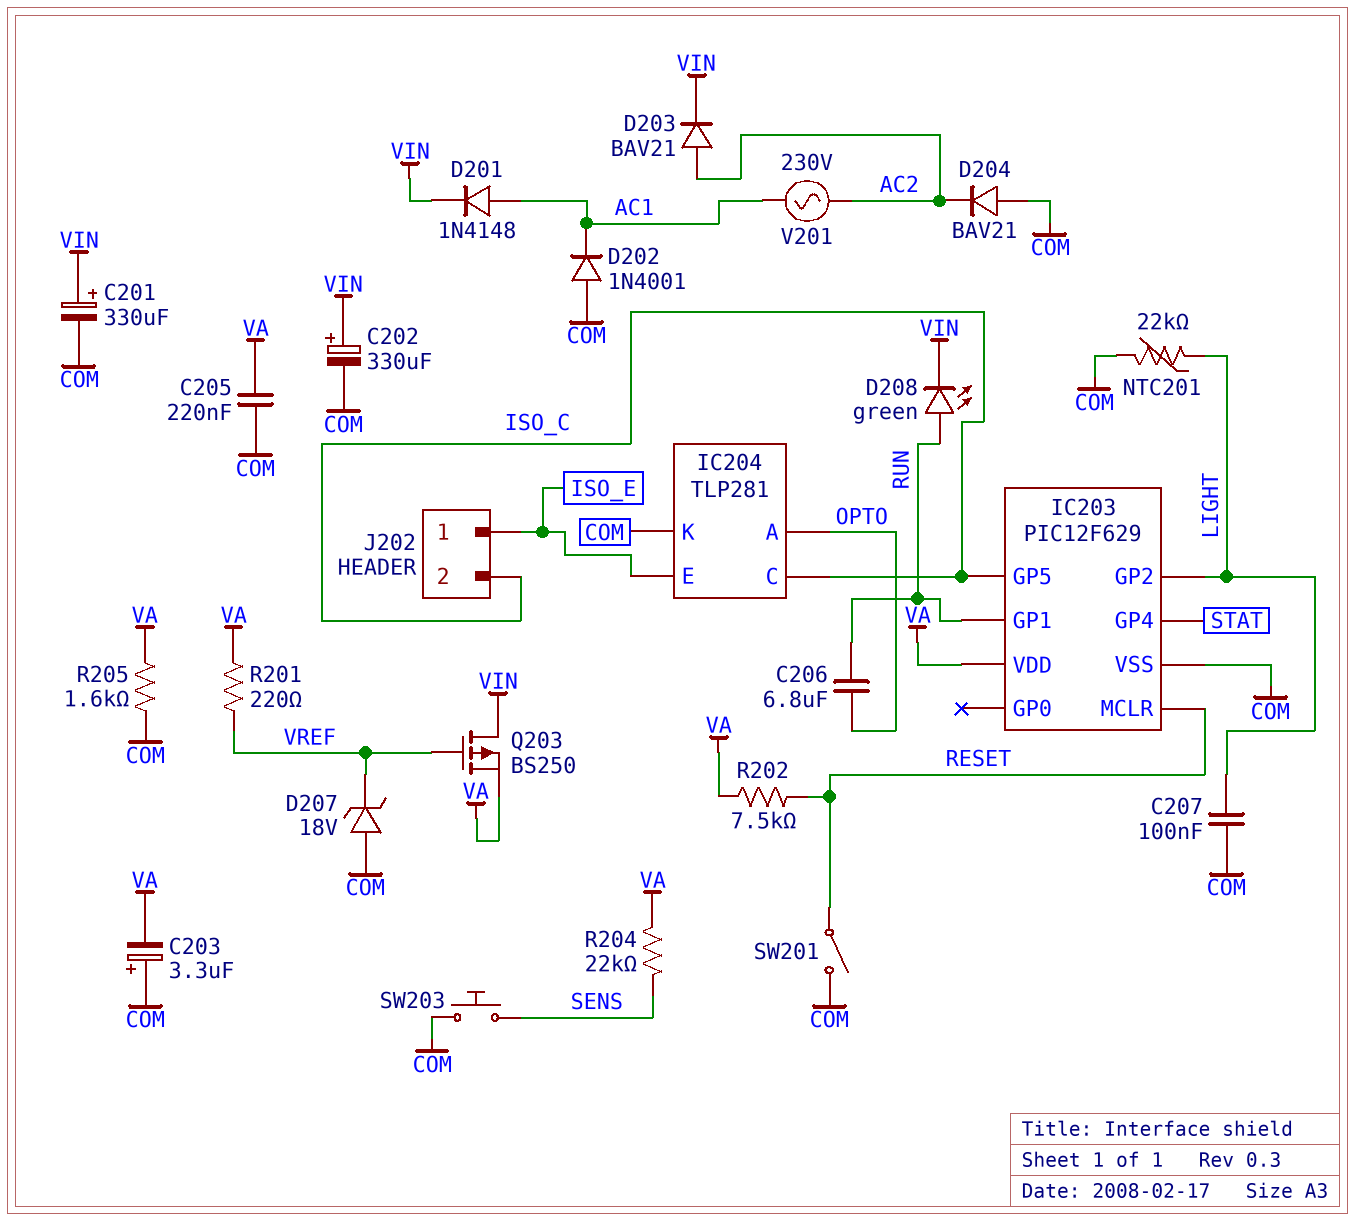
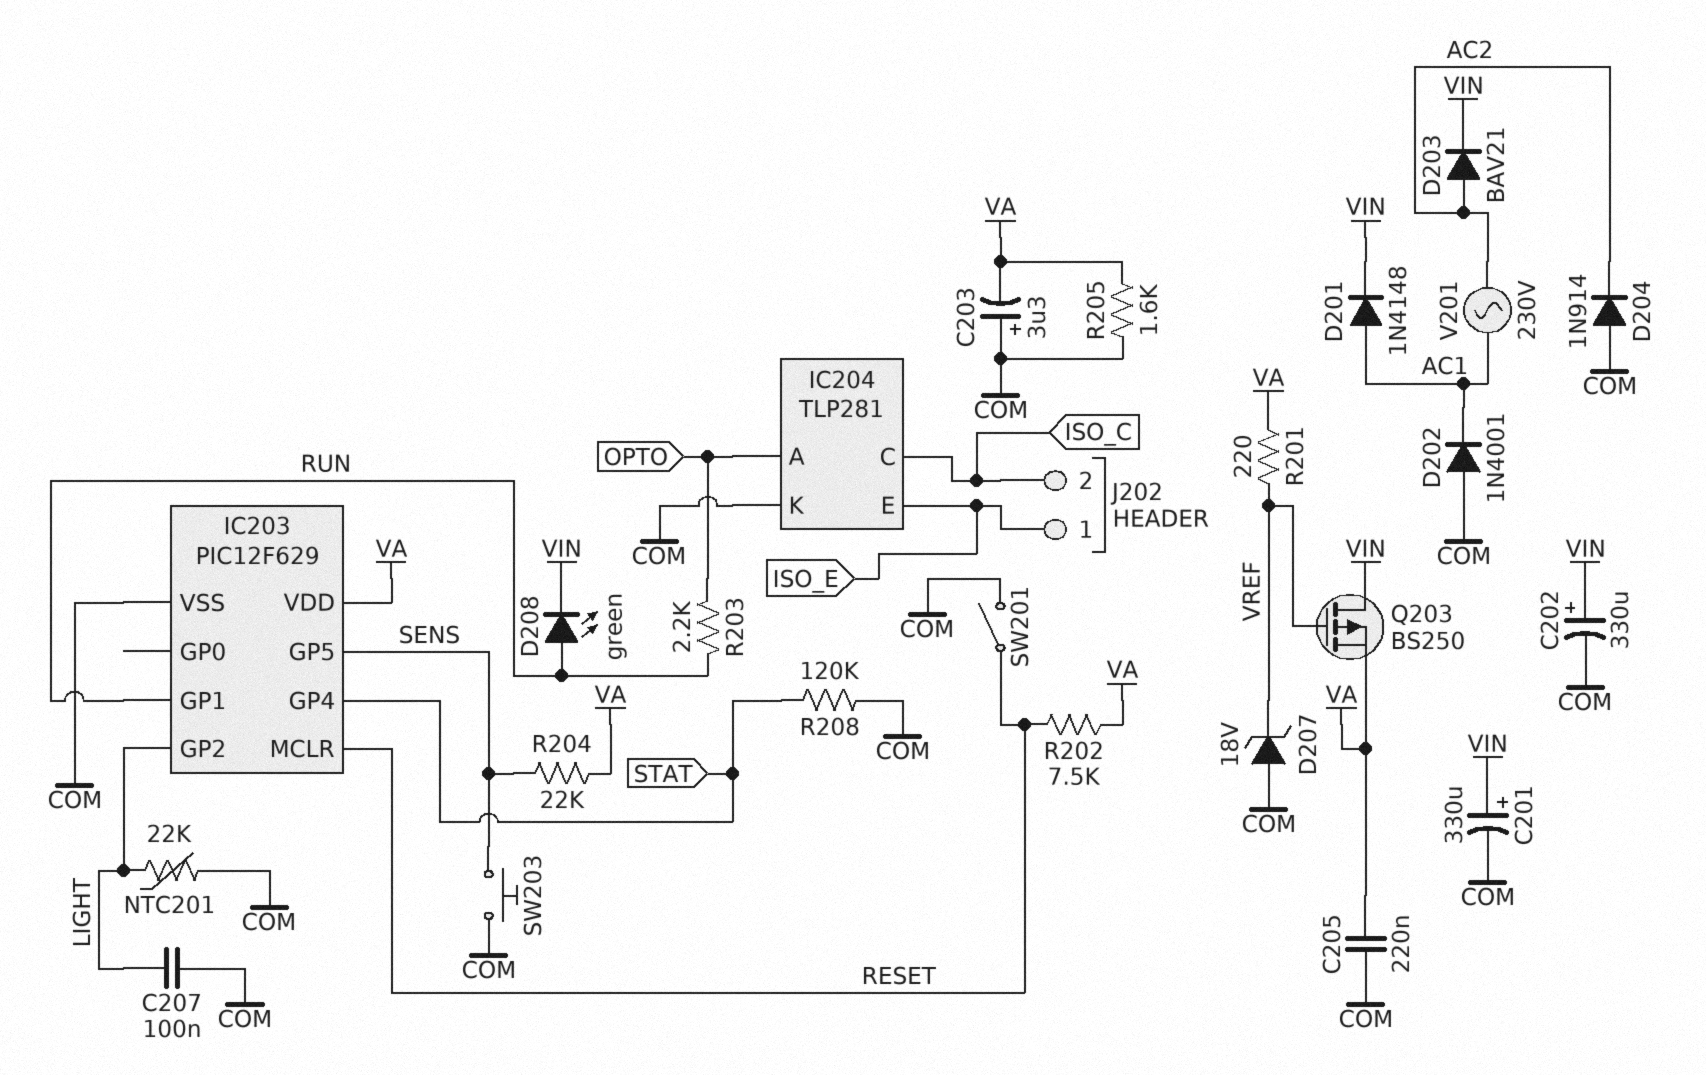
C206: 6.8uF (OPTO, RUN) -> none
D204: diode BAV21 (A COM, K AC2) -> diode 1N914 (A COM, K AC2)
IC203 pin GP5: ISO_C -> SENS
R203: none -> 2.2k (OPTO, RUN)
R208: none -> 120k (COM, STAT)

